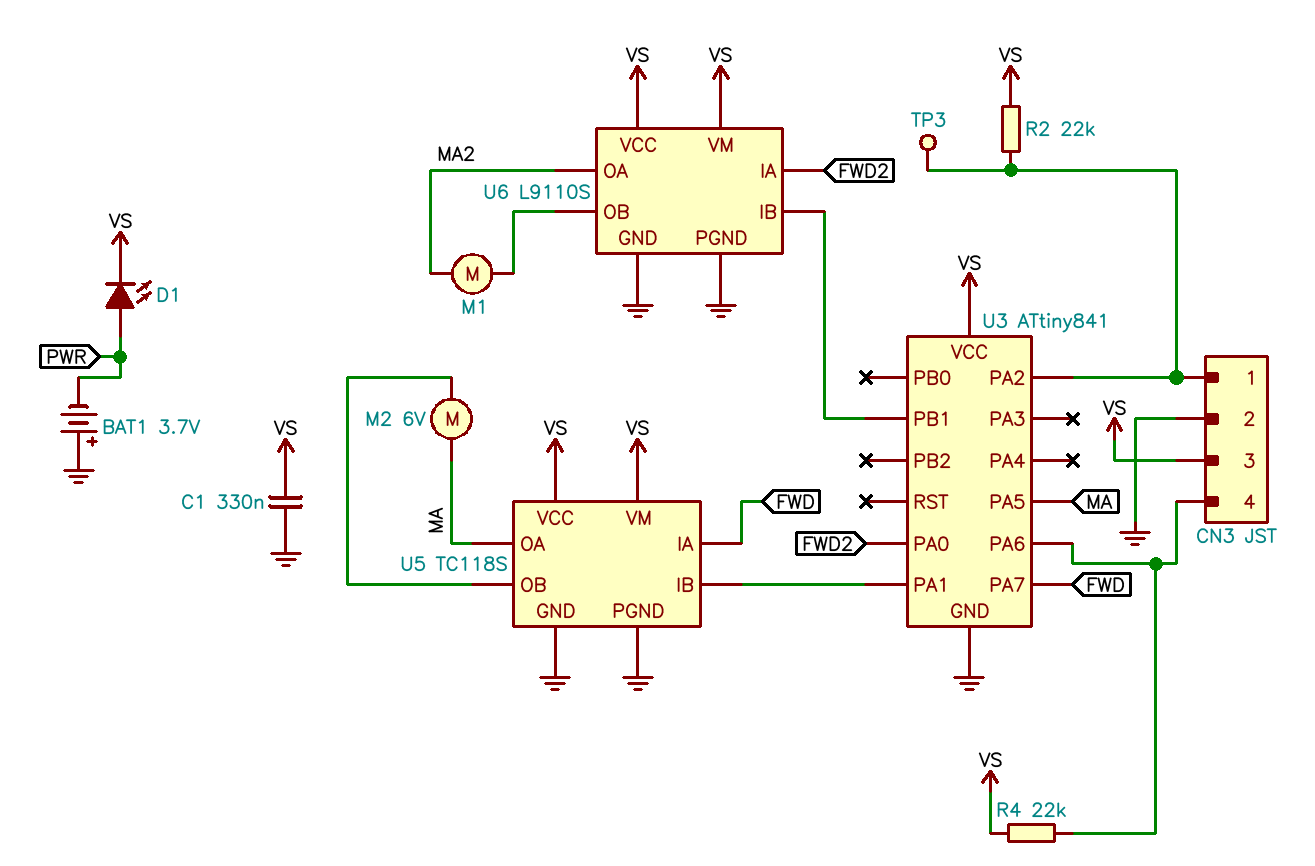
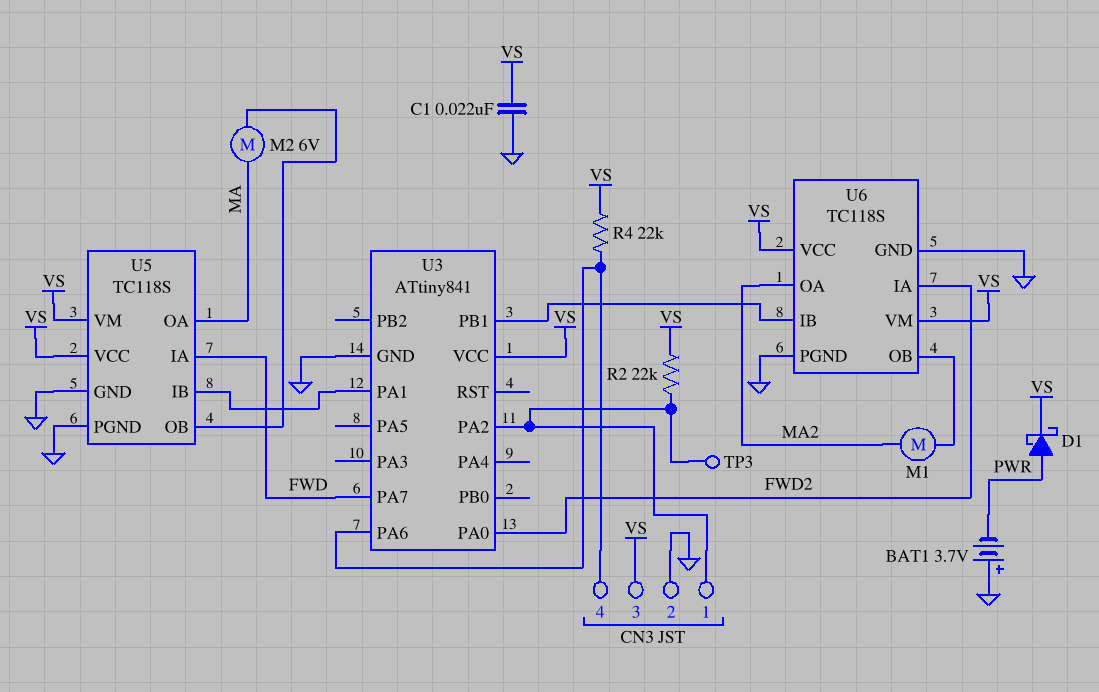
C1: 330nF (GND, VS) -> 22nF (GND, VS)
D1: LED (A PWR, K VS) -> schottky (A PWR, K VS)
U3 pin PA5: MA -> none
U6: L9110S -> TC118S

